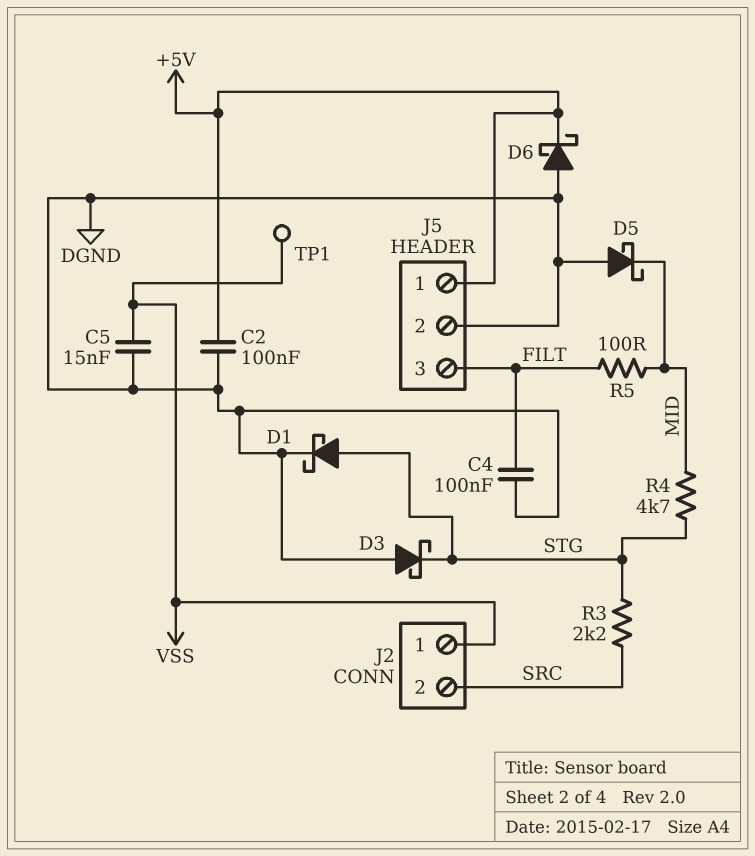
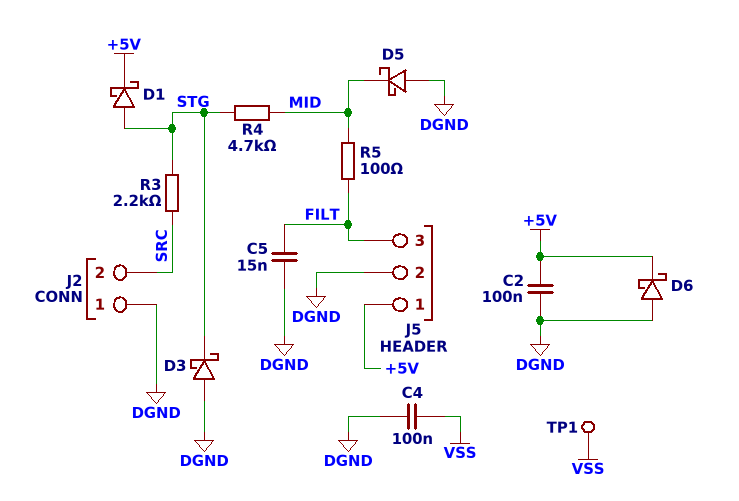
C4: 100nF (DGND, FILT) -> 100nF (DGND, VSS)
C5: 15nF (DGND, VSS) -> 15nF (DGND, FILT)
D1: schottky (A STG, K DGND) -> schottky (A STG, K +5V)
J2 pin 1: VSS -> DGND

